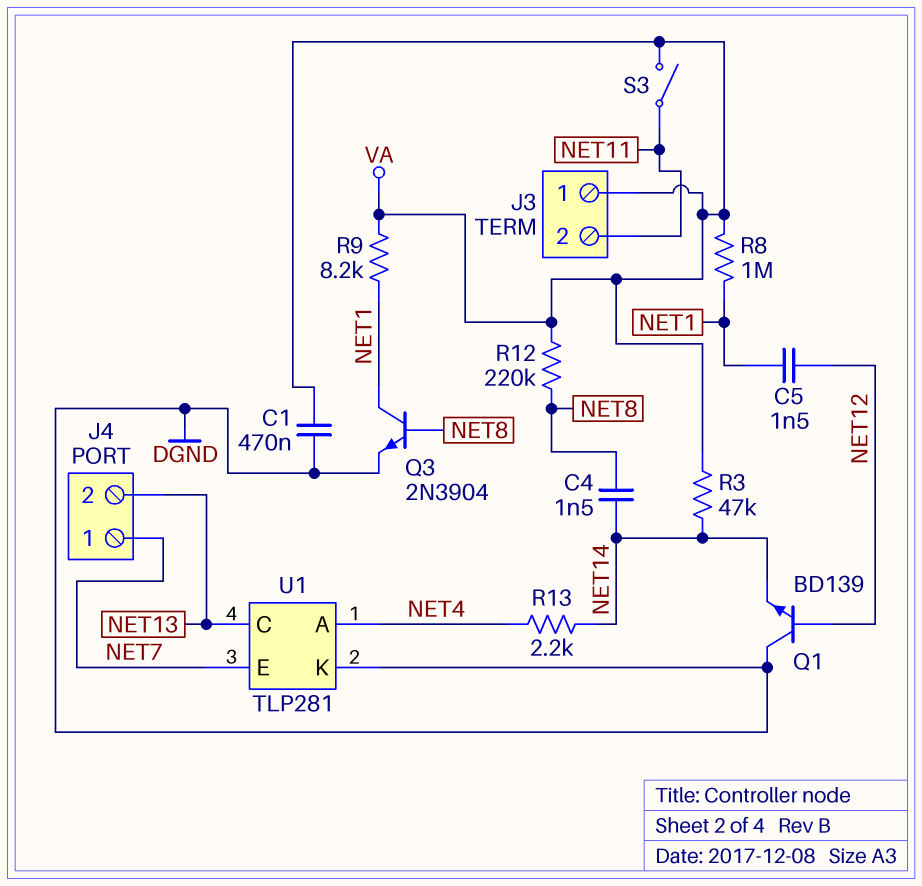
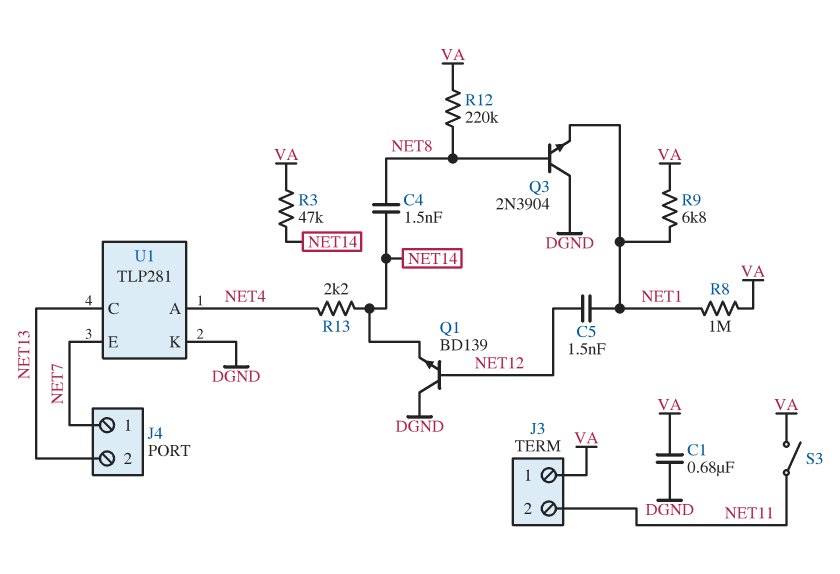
C1: 470nF (DGND, VA) -> 680nF (DGND, VA)
Q3: NPN 2N3904 (B NET8, C NET1, E DGND) -> NPN 2N3904 (B NET8, C DGND, E NET1)
R9: 8.2k (NET1, VA) -> 6.8k (NET1, VA)

